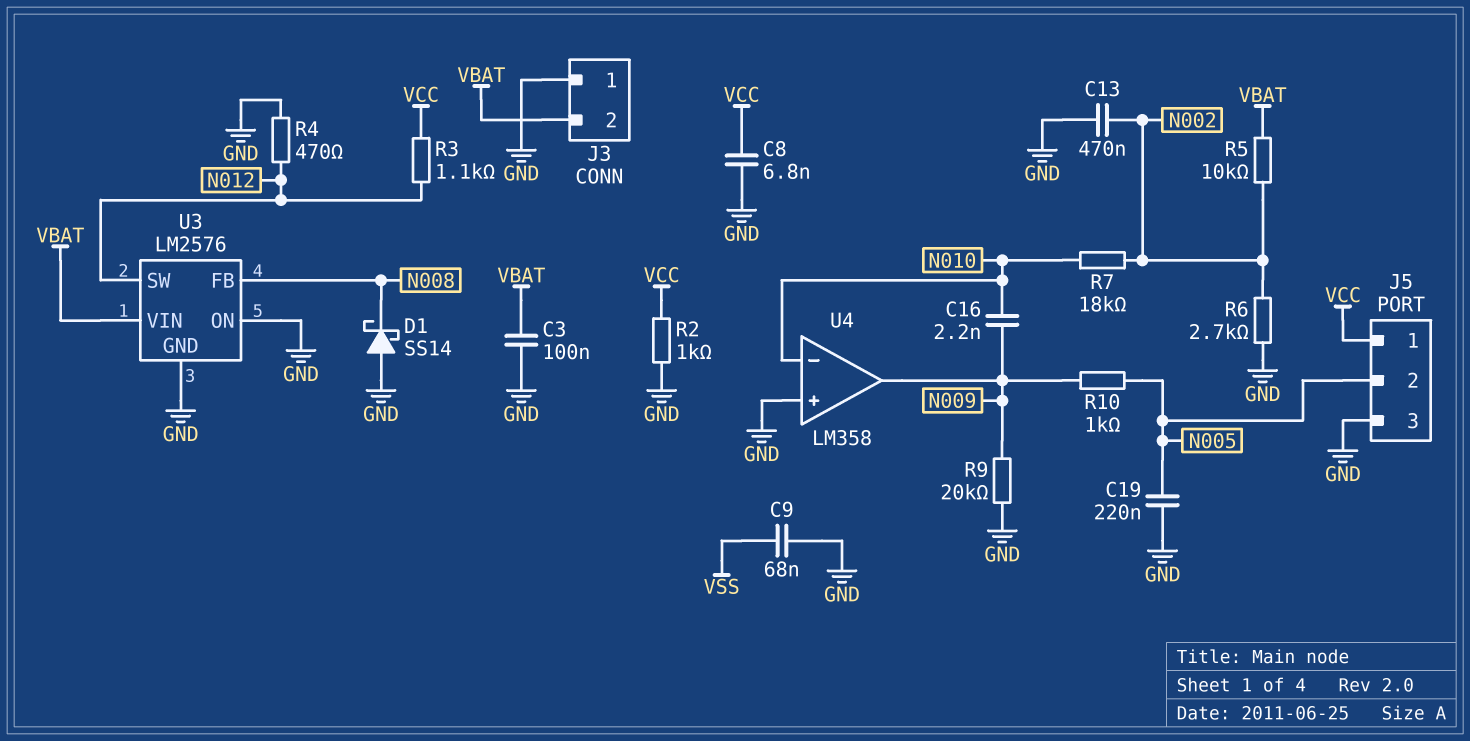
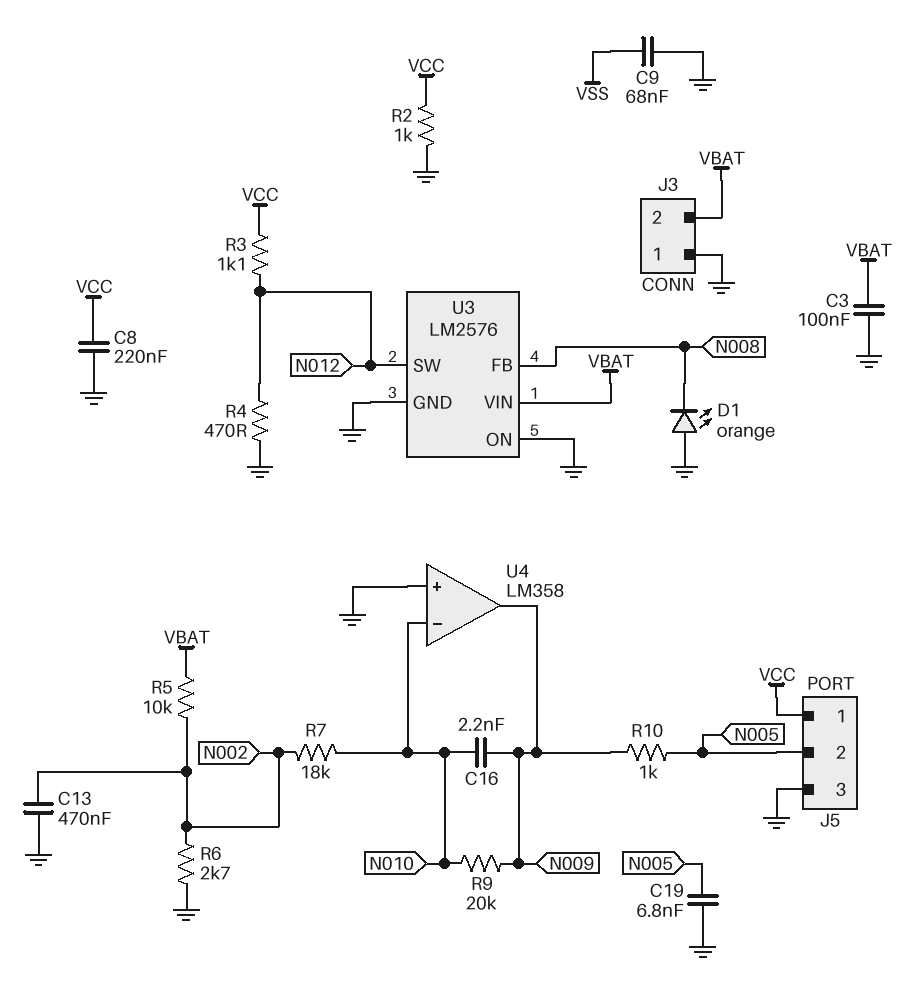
C8: 6.8nF (GND, VCC) -> 220nF (GND, VCC)
C19: 220nF (GND, N005) -> 6.8nF (GND, N005)
D1: schottky SS14 (A GND, K N008) -> LED orange (A GND, K N008)
R9: 20k (GND, N009) -> 20k (N009, N010)

